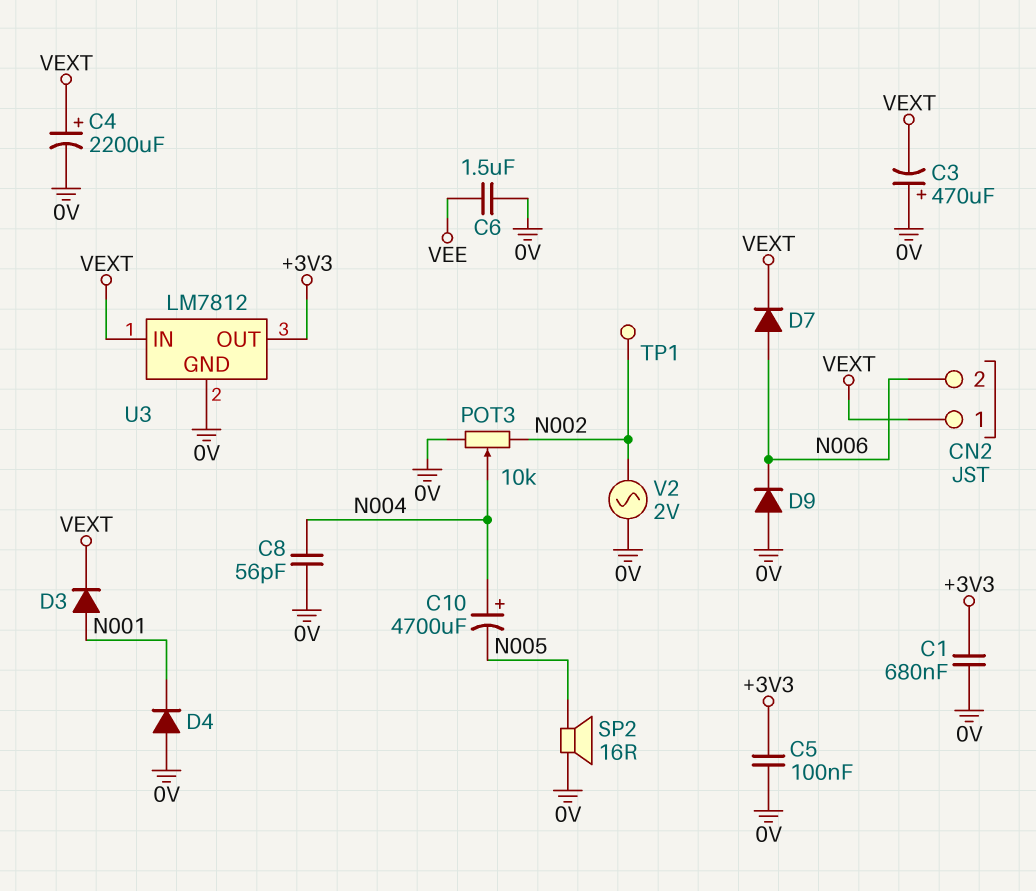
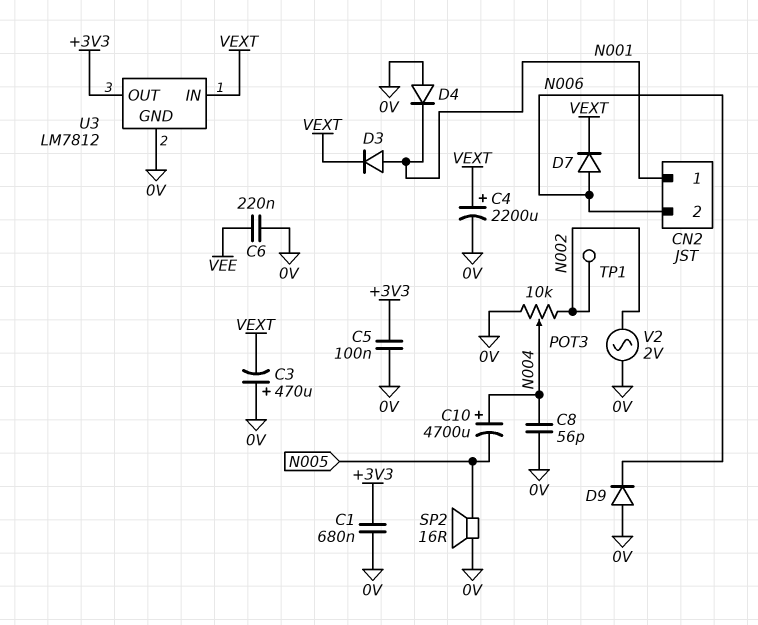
C6: 1.5uF (0V, VEE) -> 220nF (0V, VEE)
CN2 pin 1: VEXT -> N001

